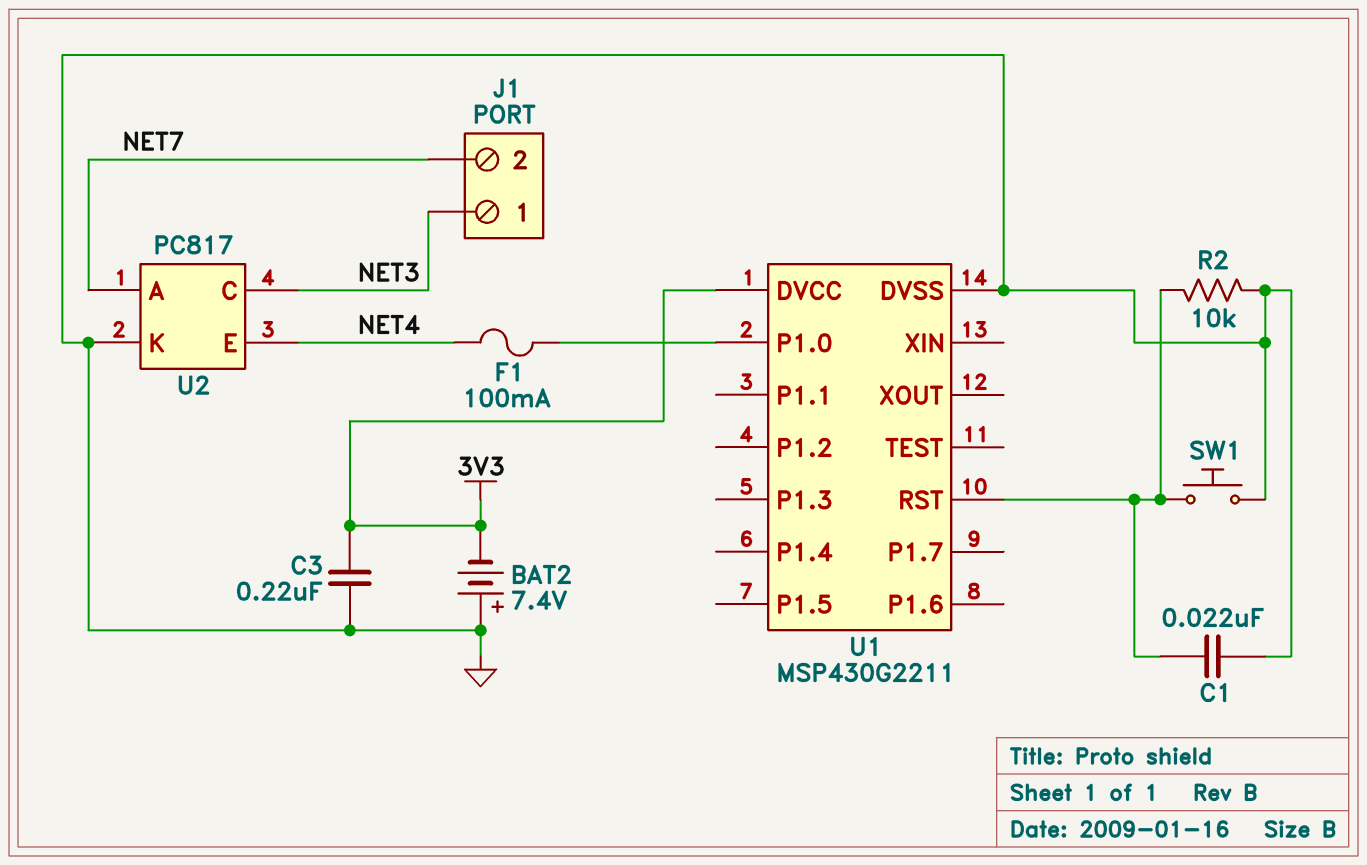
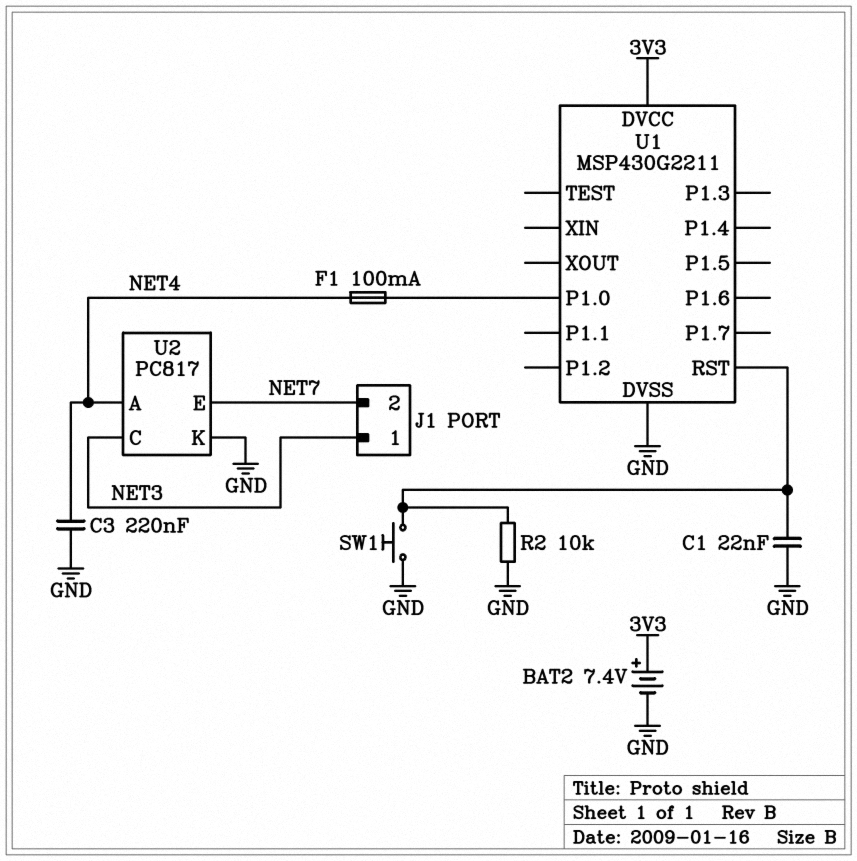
BAT2: 7.4V (plus GND, minus 3V3) -> 7.4V (plus 3V3, minus GND)
C3: 220nF (3V3, GND) -> 220nF (GND, NET4)
U2 pin A: NET7 -> NET4
U2 pin E: NET4 -> NET7

